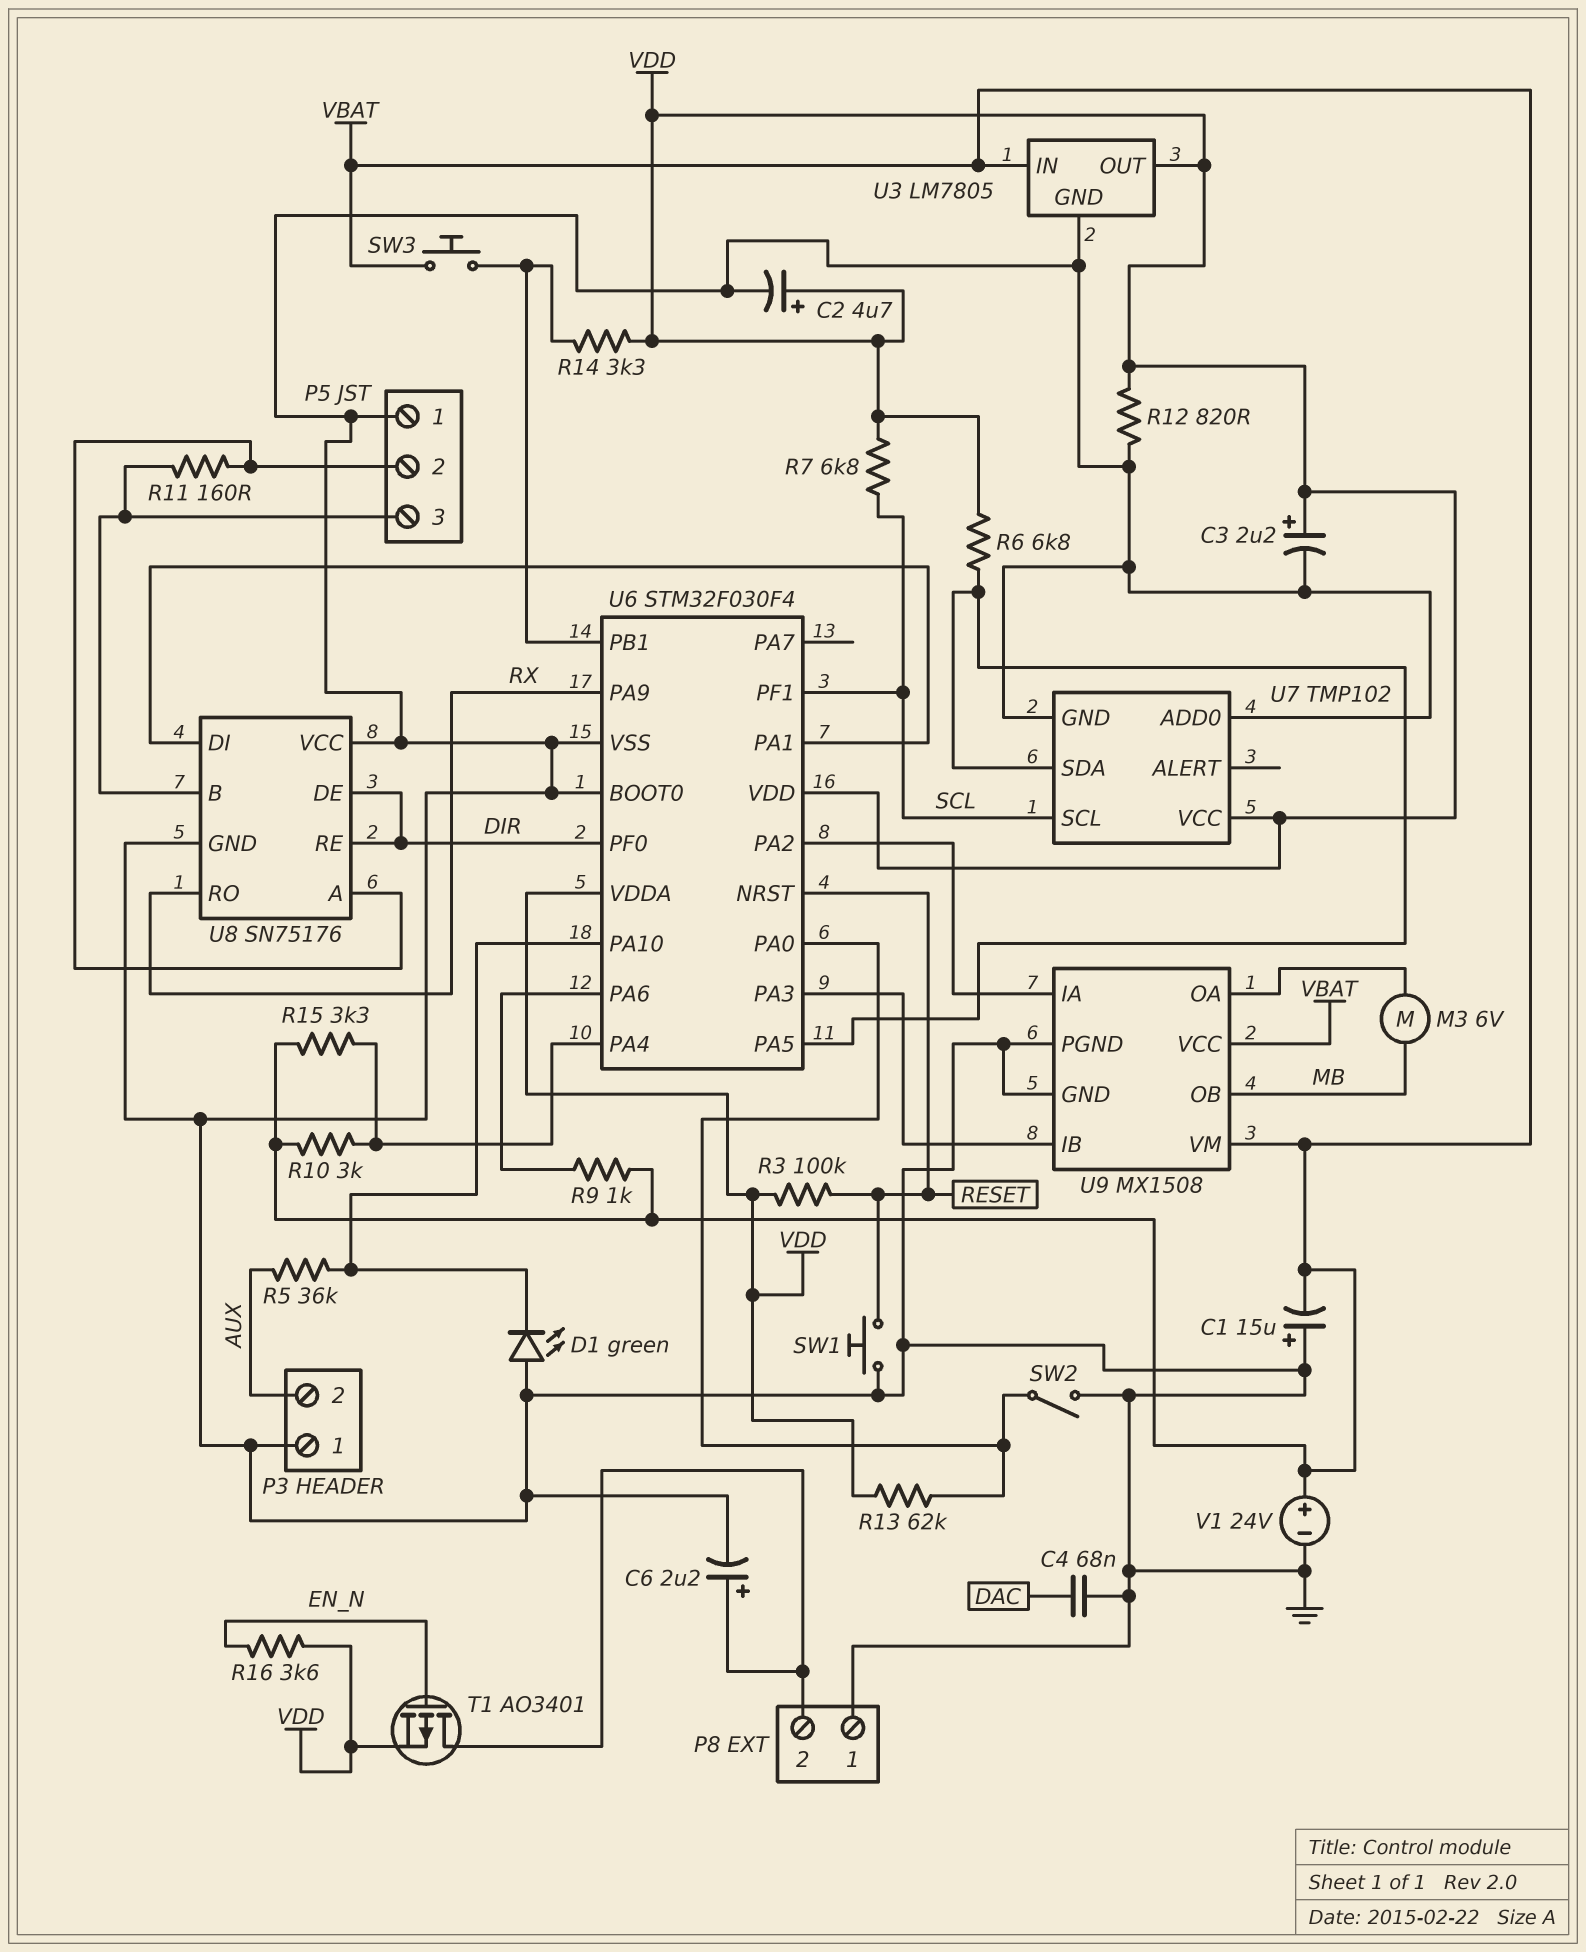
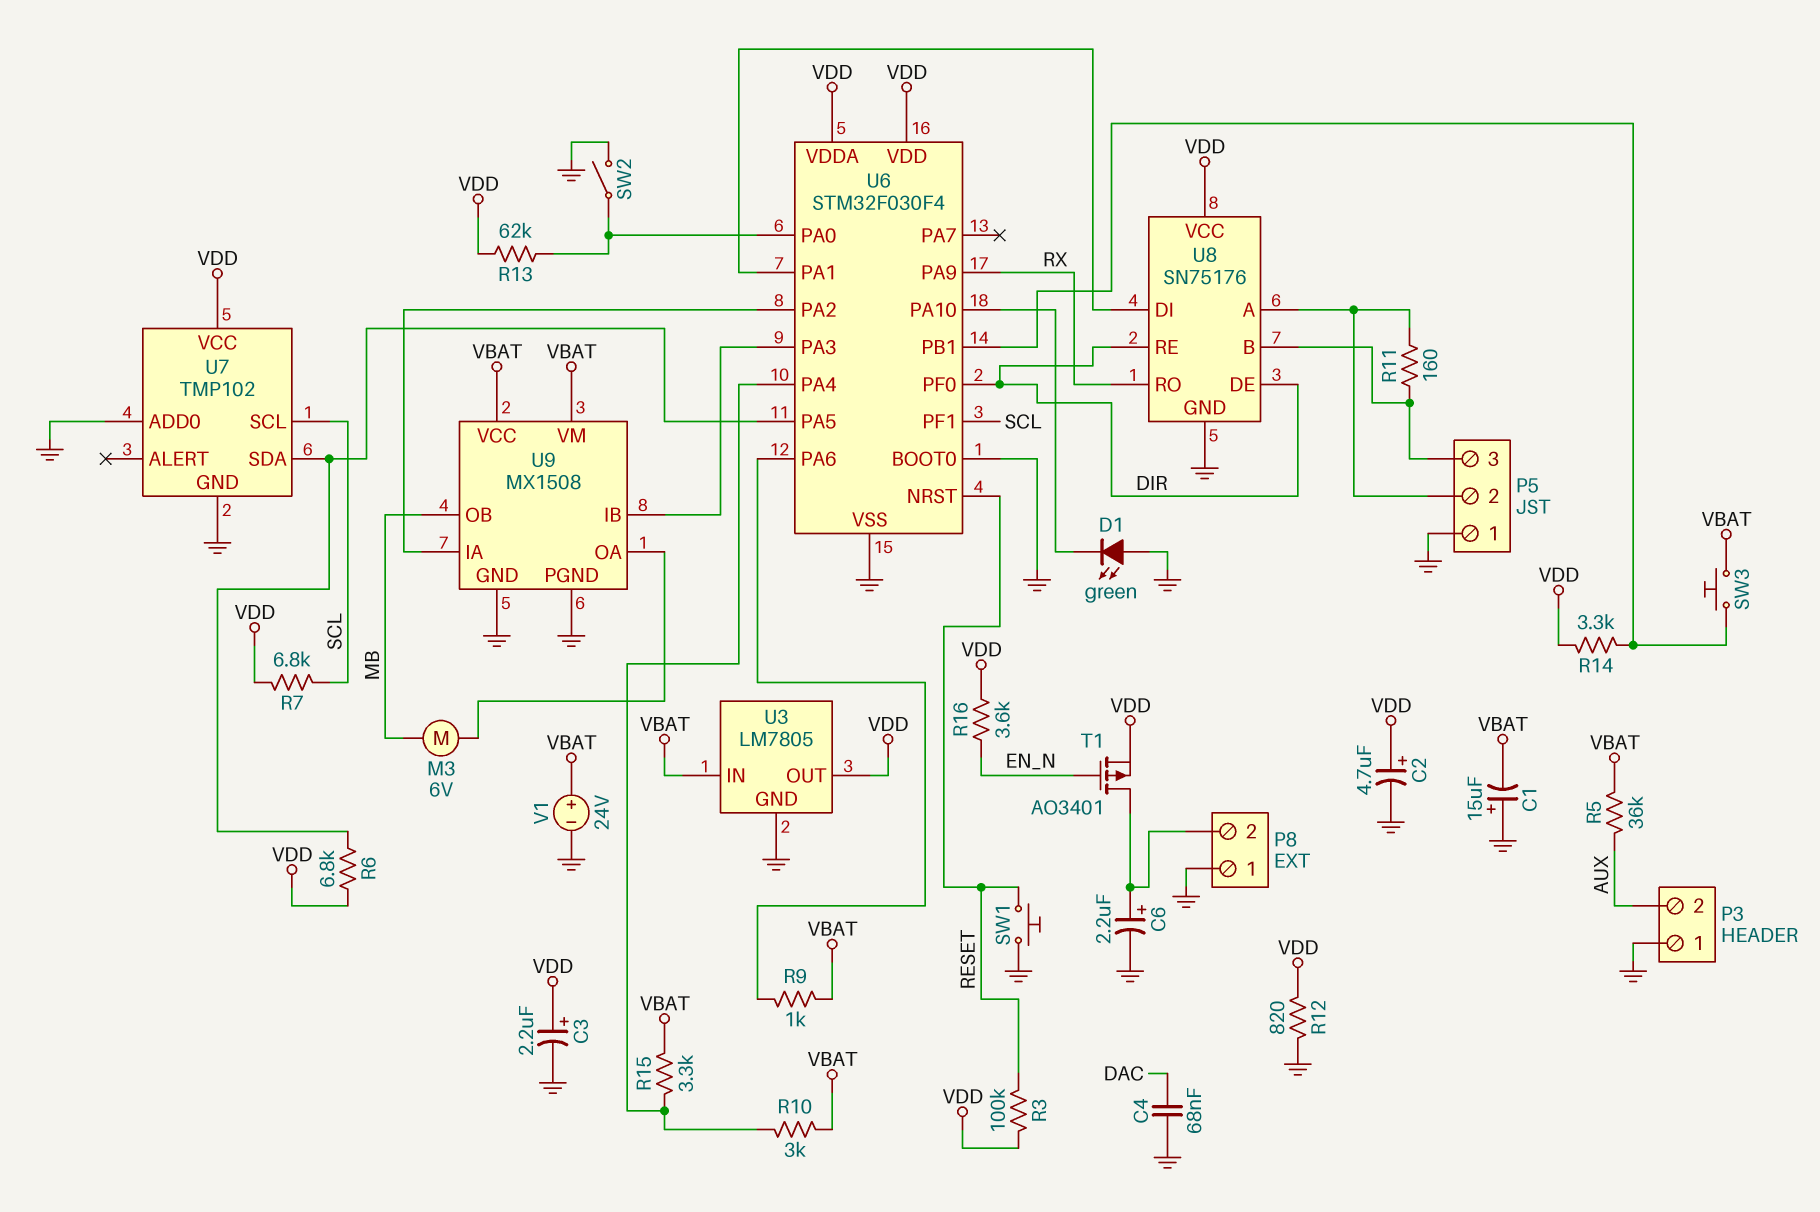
R5: 36k (AUX, U6/PA10) -> 36k (AUX, VBAT)
U8 pin VCC: GND -> VDD

